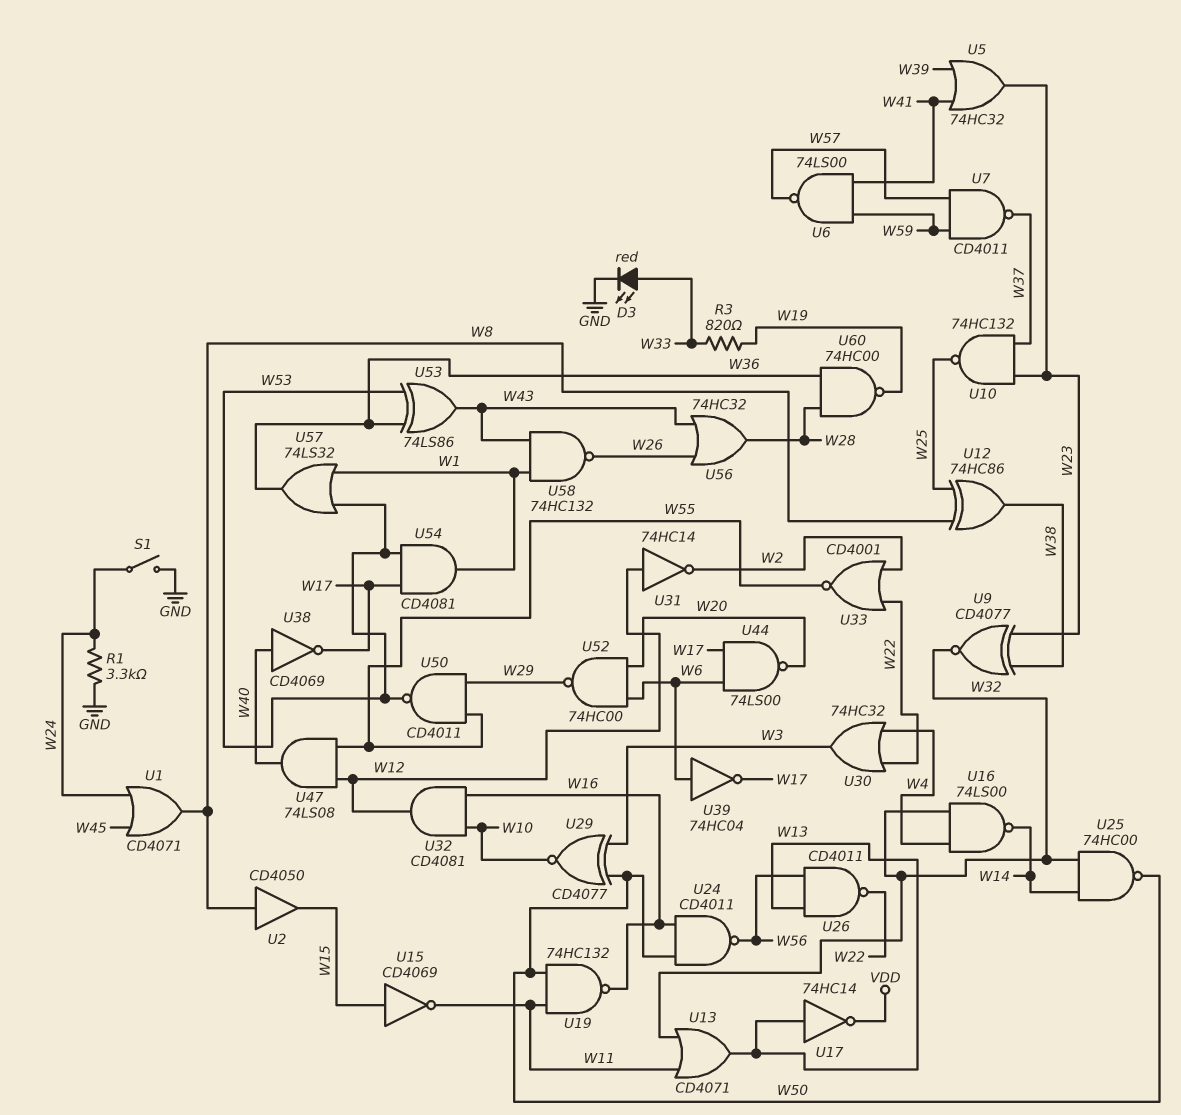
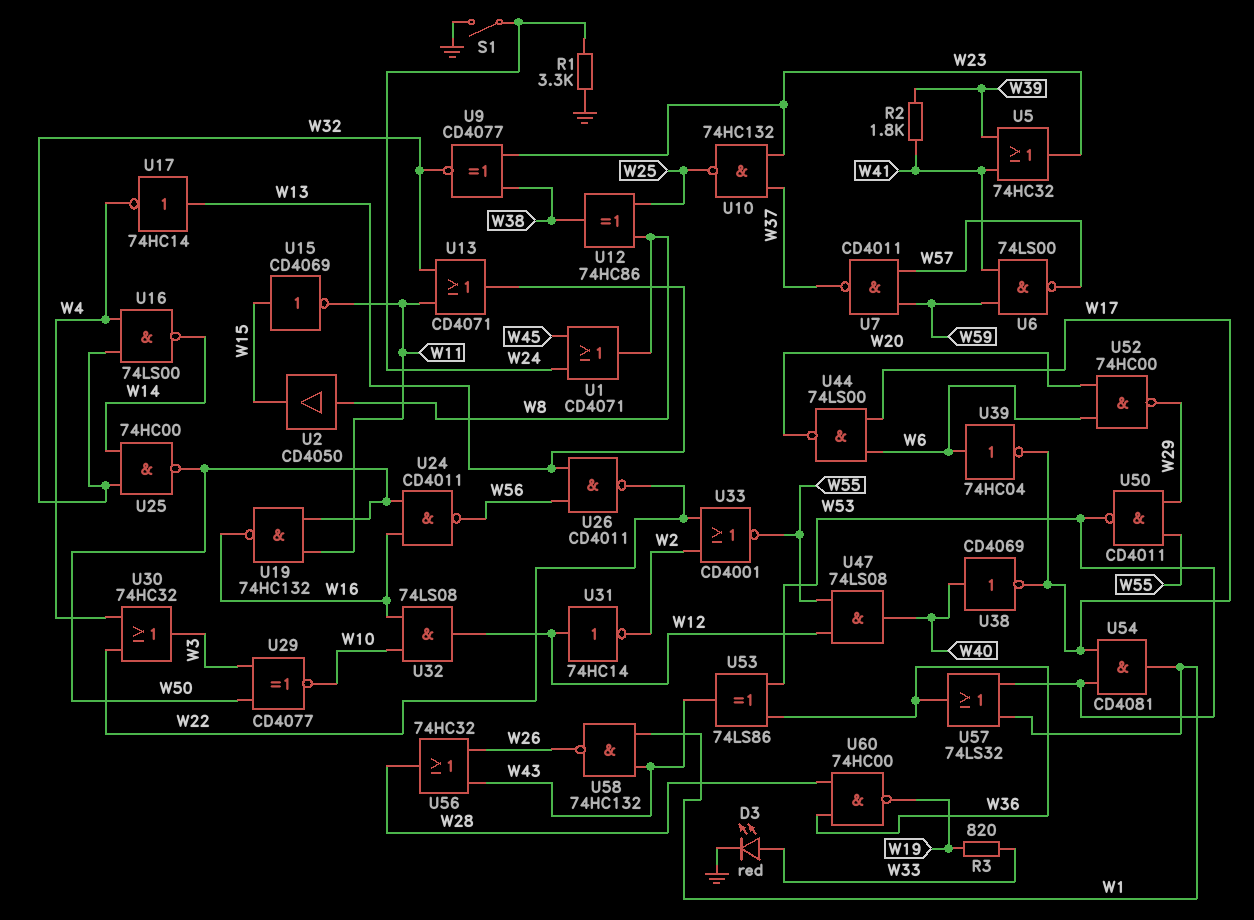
R2: none -> 1.8k (W39, W41)
U17: NOT 74HC14 (in W13, out VDD) -> NOT 74HC14 (in W13, out W4)
U32: AND CD4081 (in W10, in W16, out W12) -> AND 74LS08 (in W10, in W16, out W12)

